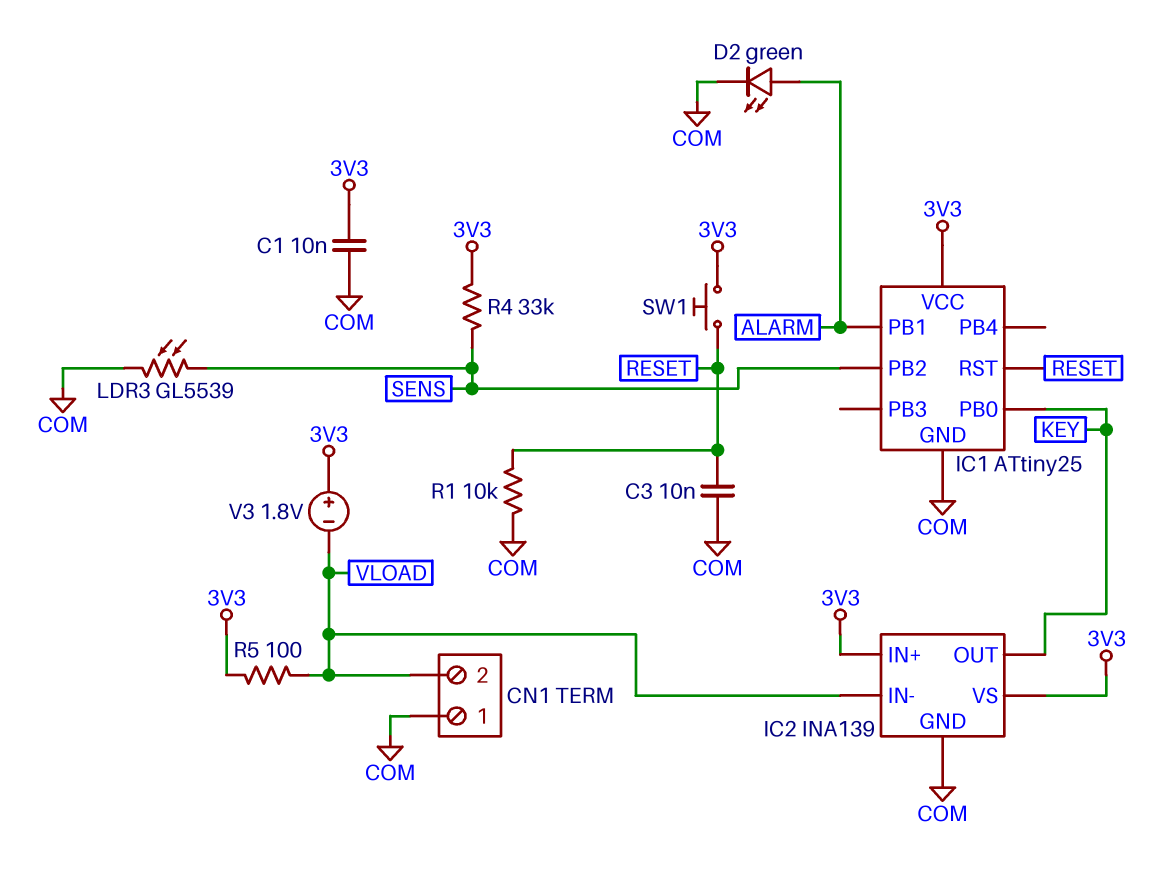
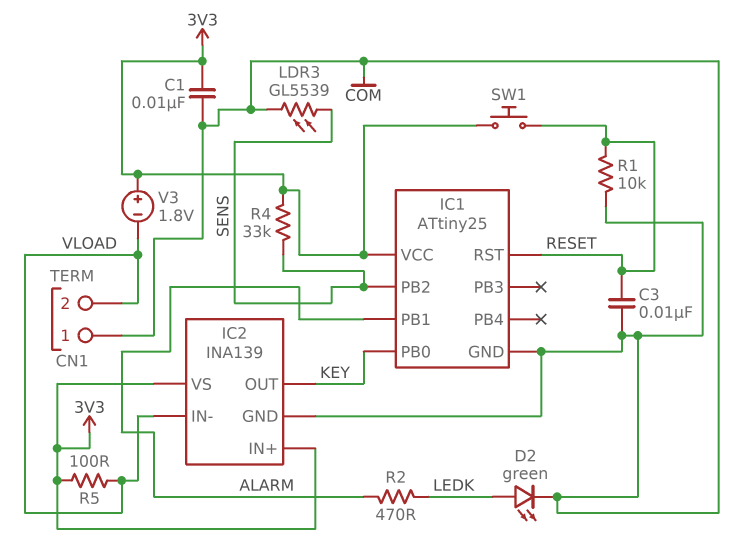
D2: LED green (A ALARM, K COM) -> LED green (A LEDK, K COM)
R2: none -> 470 (ALARM, LEDK)

